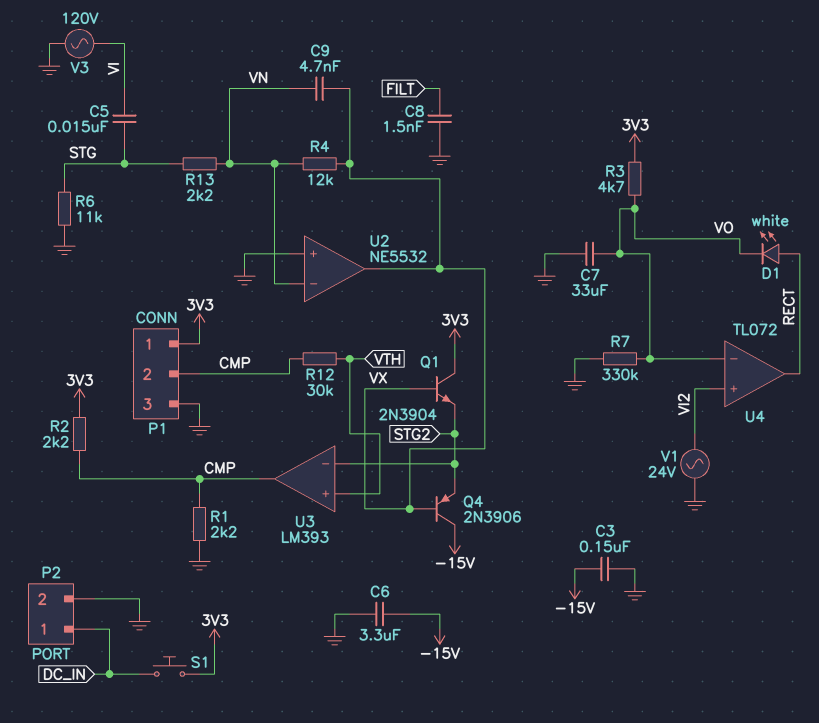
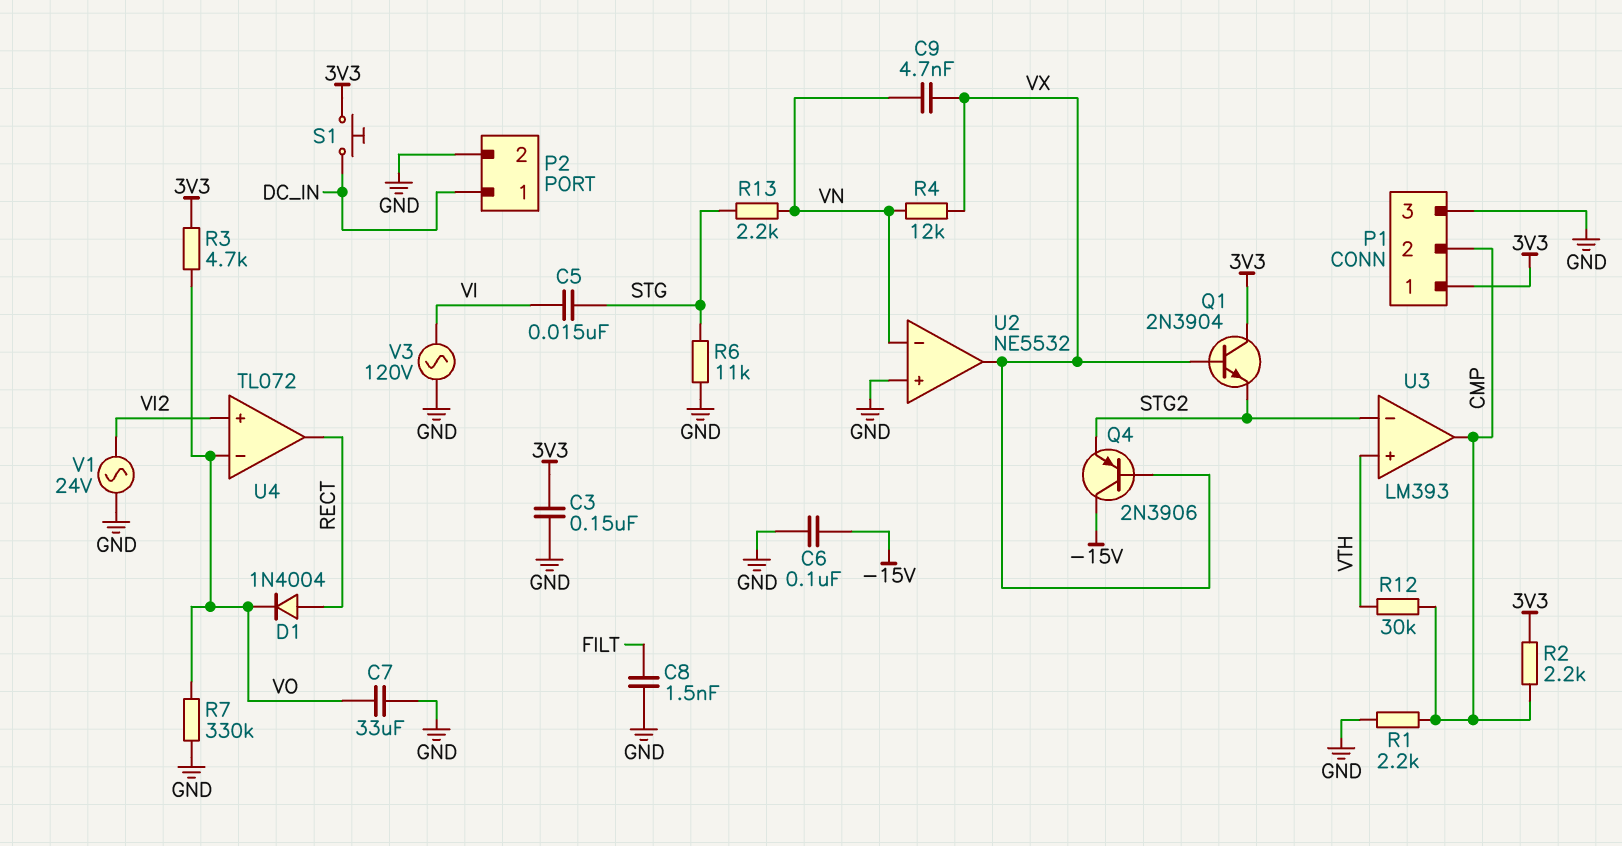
C3: 150nF (-15V, GND) -> 150nF (3V3, GND)
C6: 3.3uF (-15V, GND) -> 100nF (-15V, GND)
D1: LED white (A RECT, K VO) -> diode 1N4004 (A RECT, K VO)

